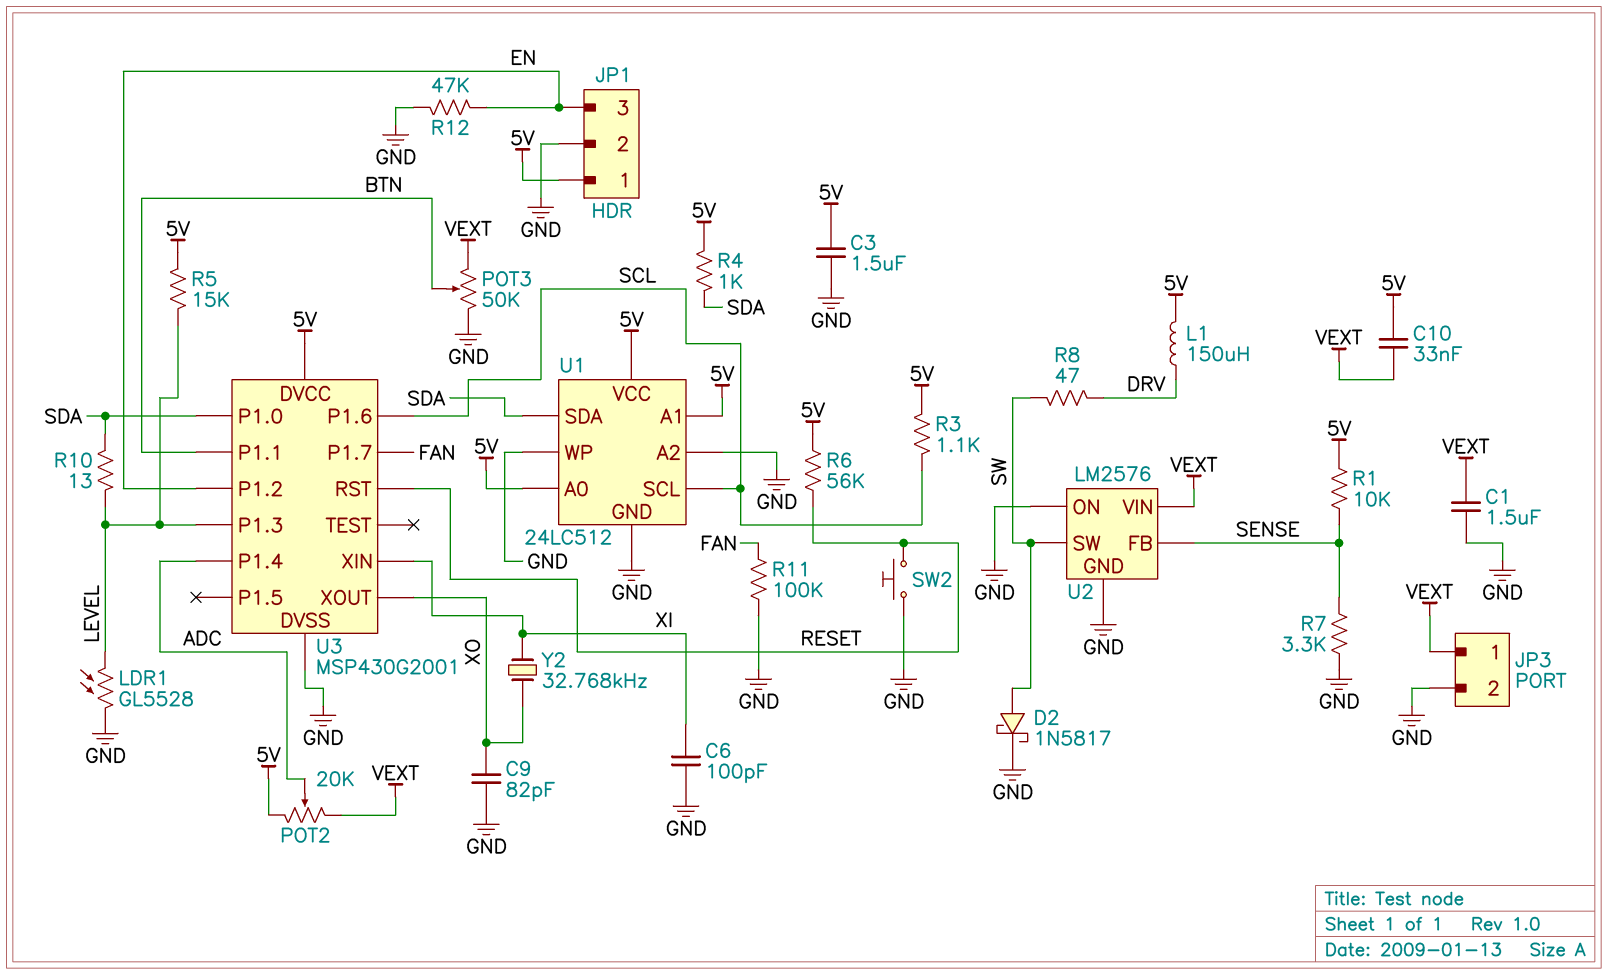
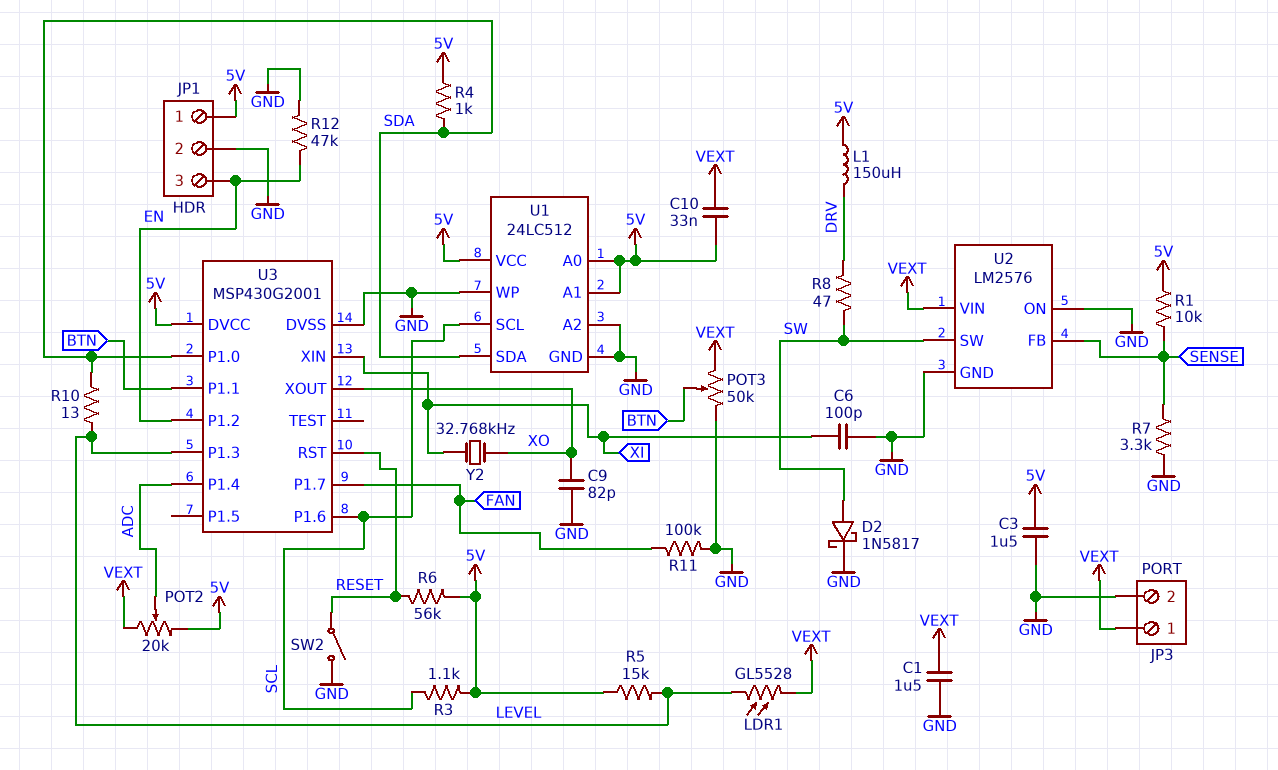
LDR1: GL5528 (GND, LEVEL) -> GL5528 (LEVEL, VEXT)
SW2: button (GND, RESET) -> switch (GND, RESET)

